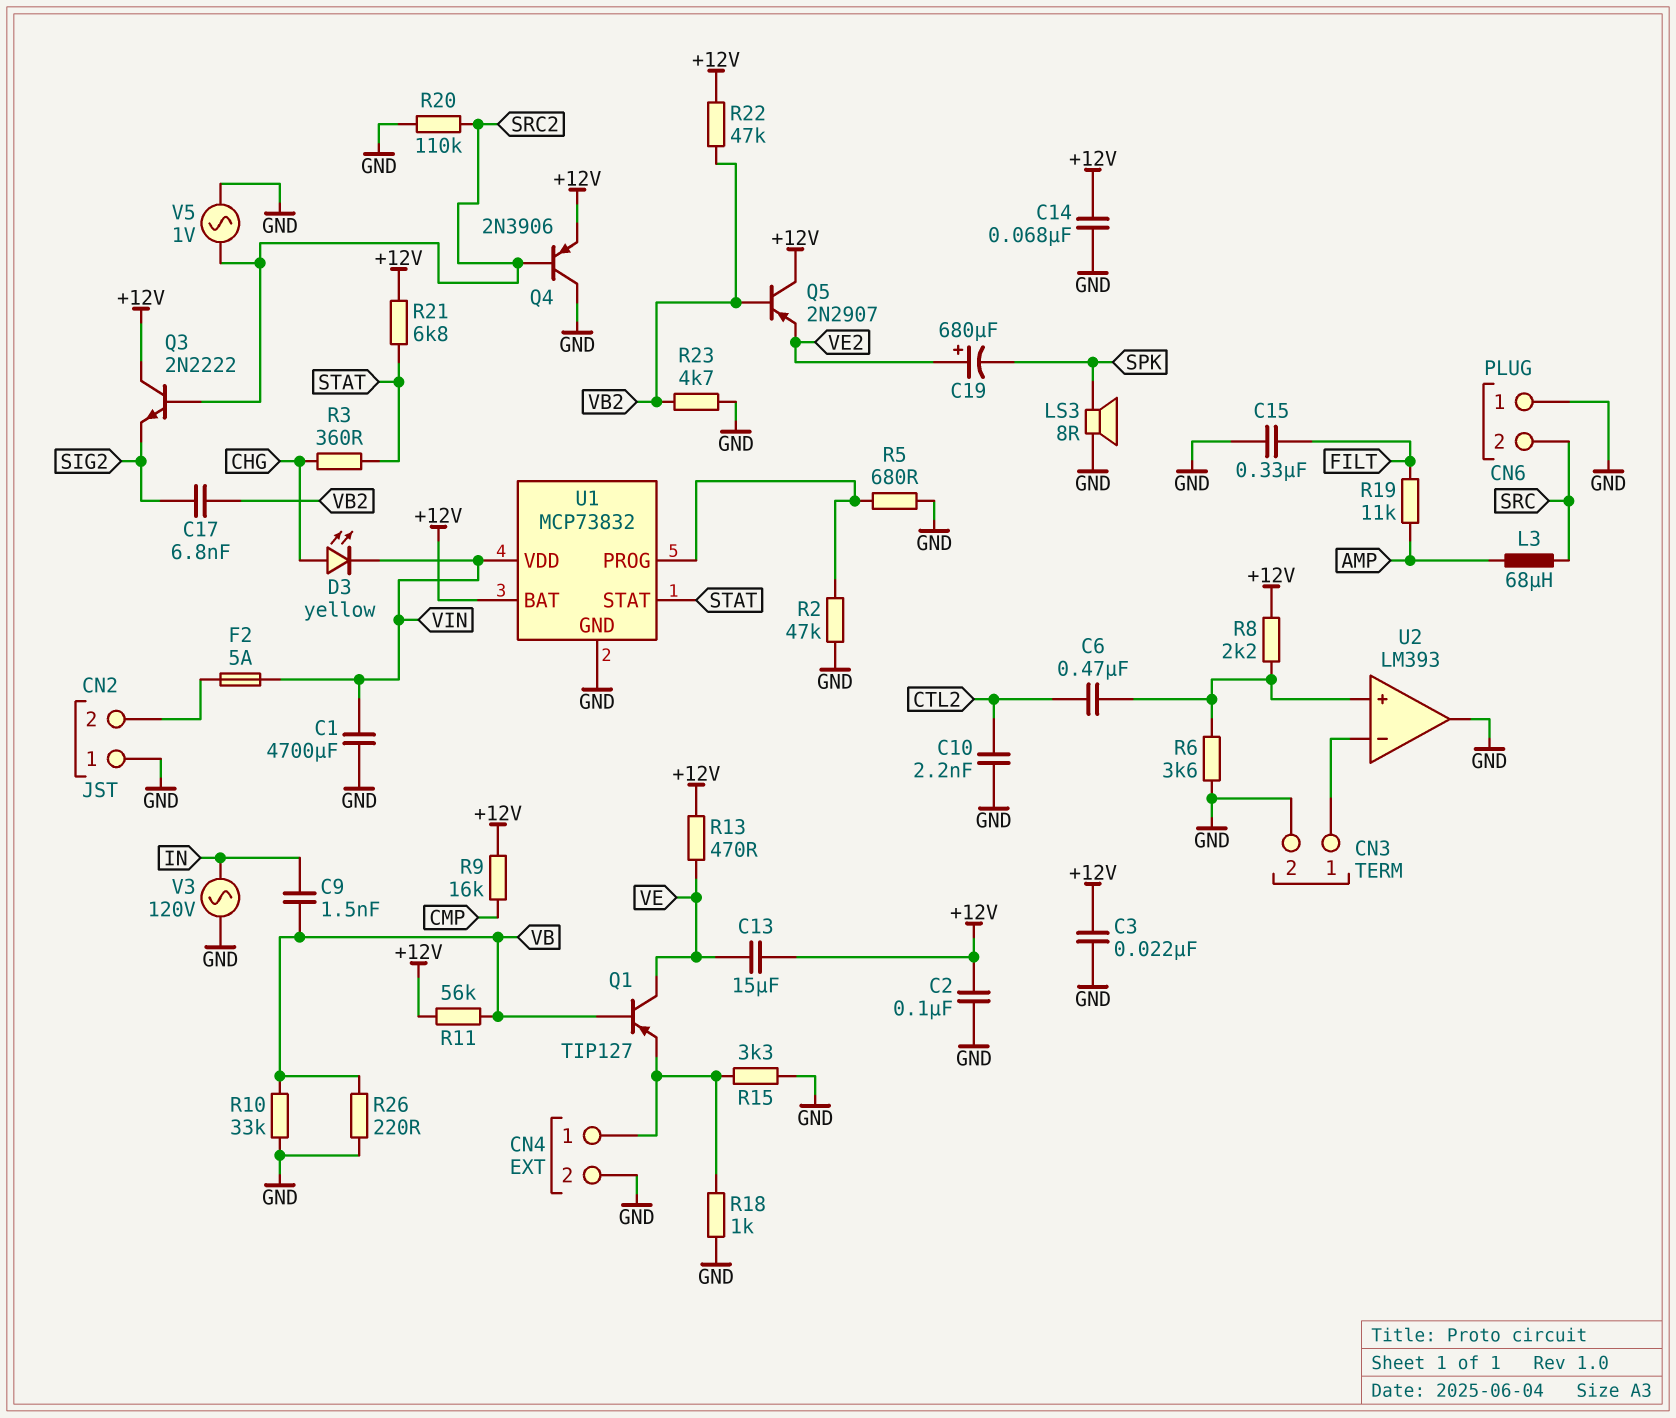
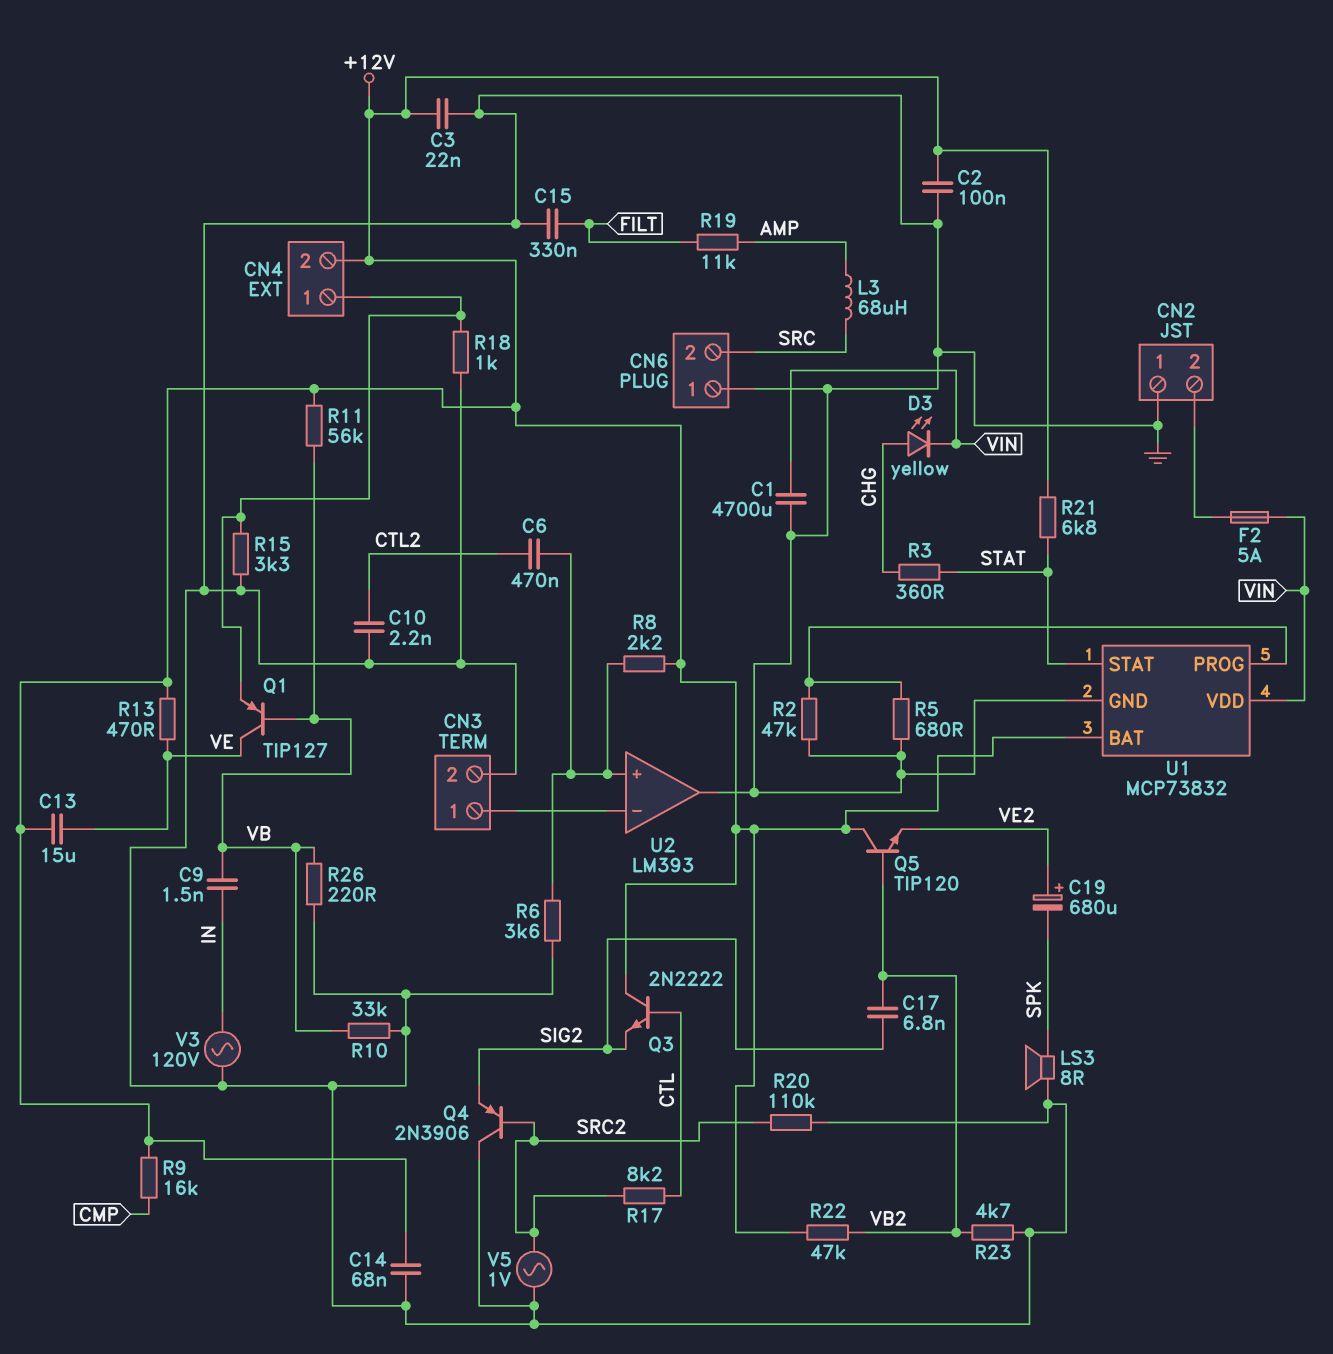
CN4 pin 2: GND -> +12V
Q3: NPN 2N2222 (B SRC2, C +12V, E SIG2) -> NPN 2N2222 (B CTL, C +12V, E SIG2)
Q4: PNP 2N3906 (B SRC2, C GND, E +12V) -> PNP 2N3906 (B SRC2, C GND, E SIG2)
Q5: PNP 2N2907 (B VB2, C +12V, E VE2) -> NPN TIP120 (B VB2, C +12V, E VE2)
R17: none -> 8.2k (CTL, SRC2)

